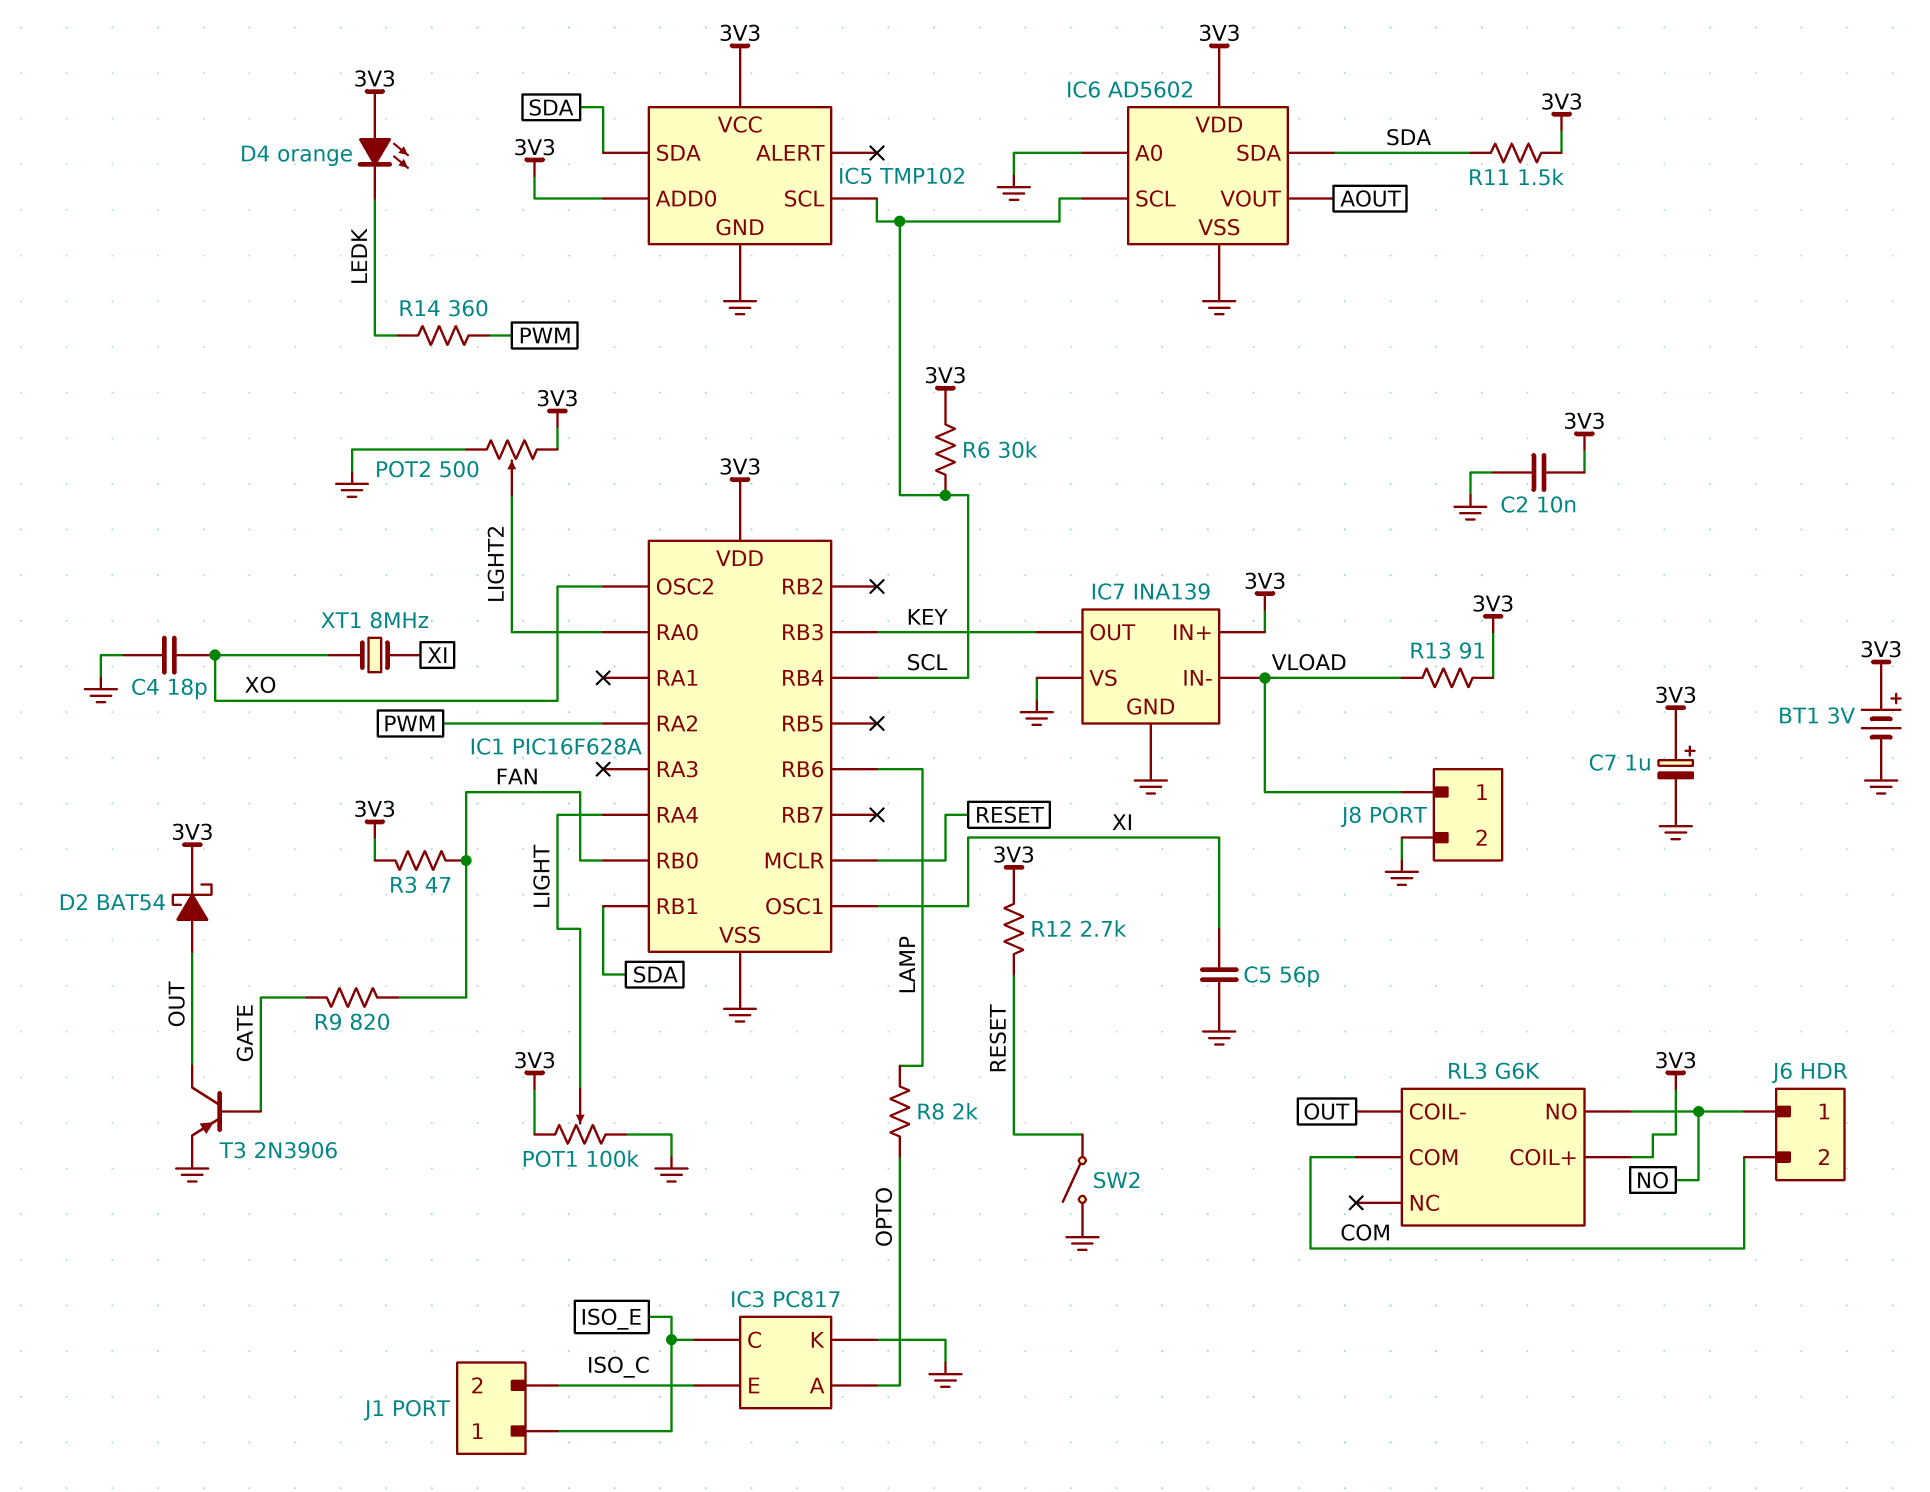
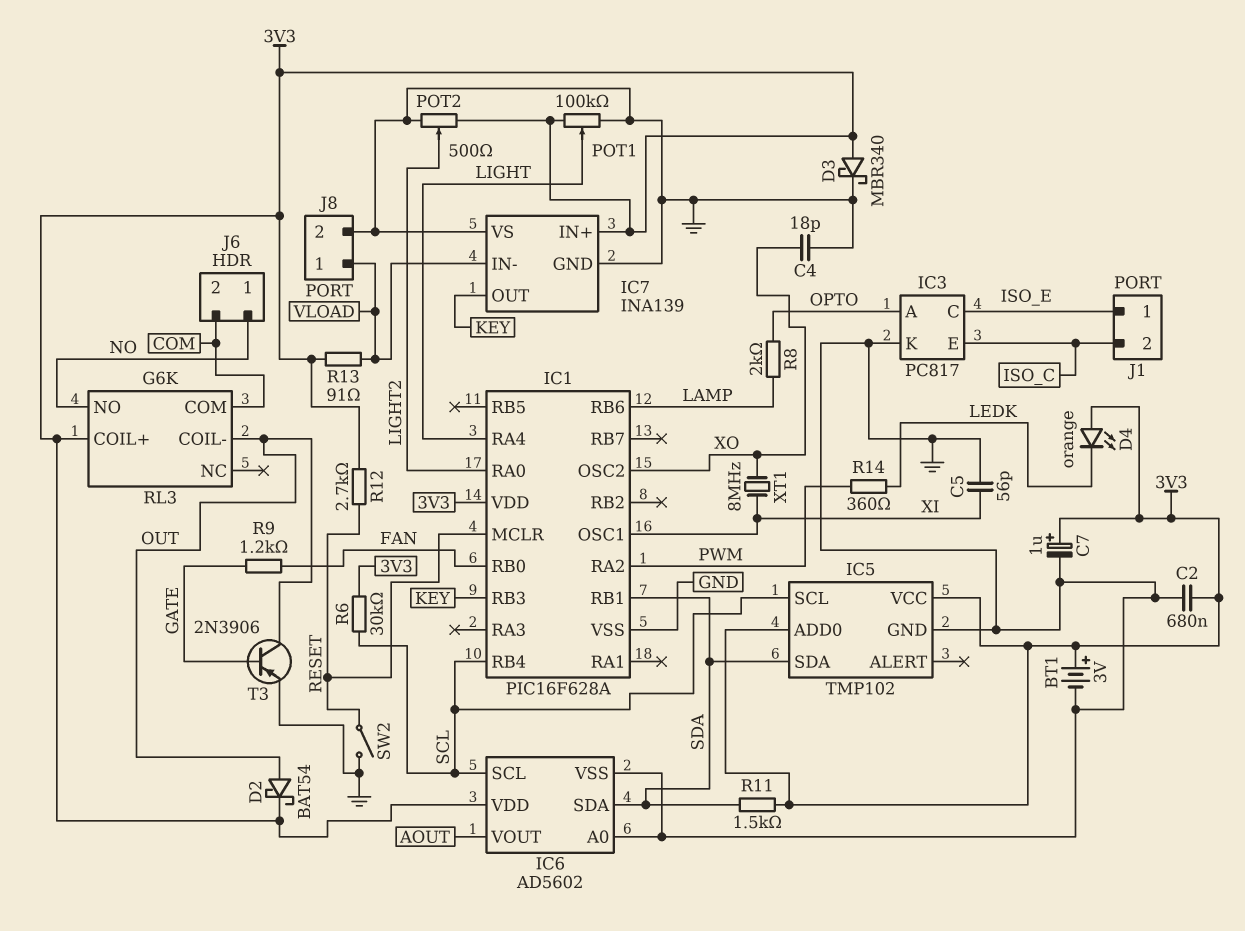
C2: 10nF (3V3, GND) -> 680nF (3V3, GND)
D3: none -> schottky MBR340 (A 3V3, K GND)
R3: 47 (3V3, FAN) -> none
R9: 820 (FAN, GATE) -> 1.2k (FAN, GATE)

